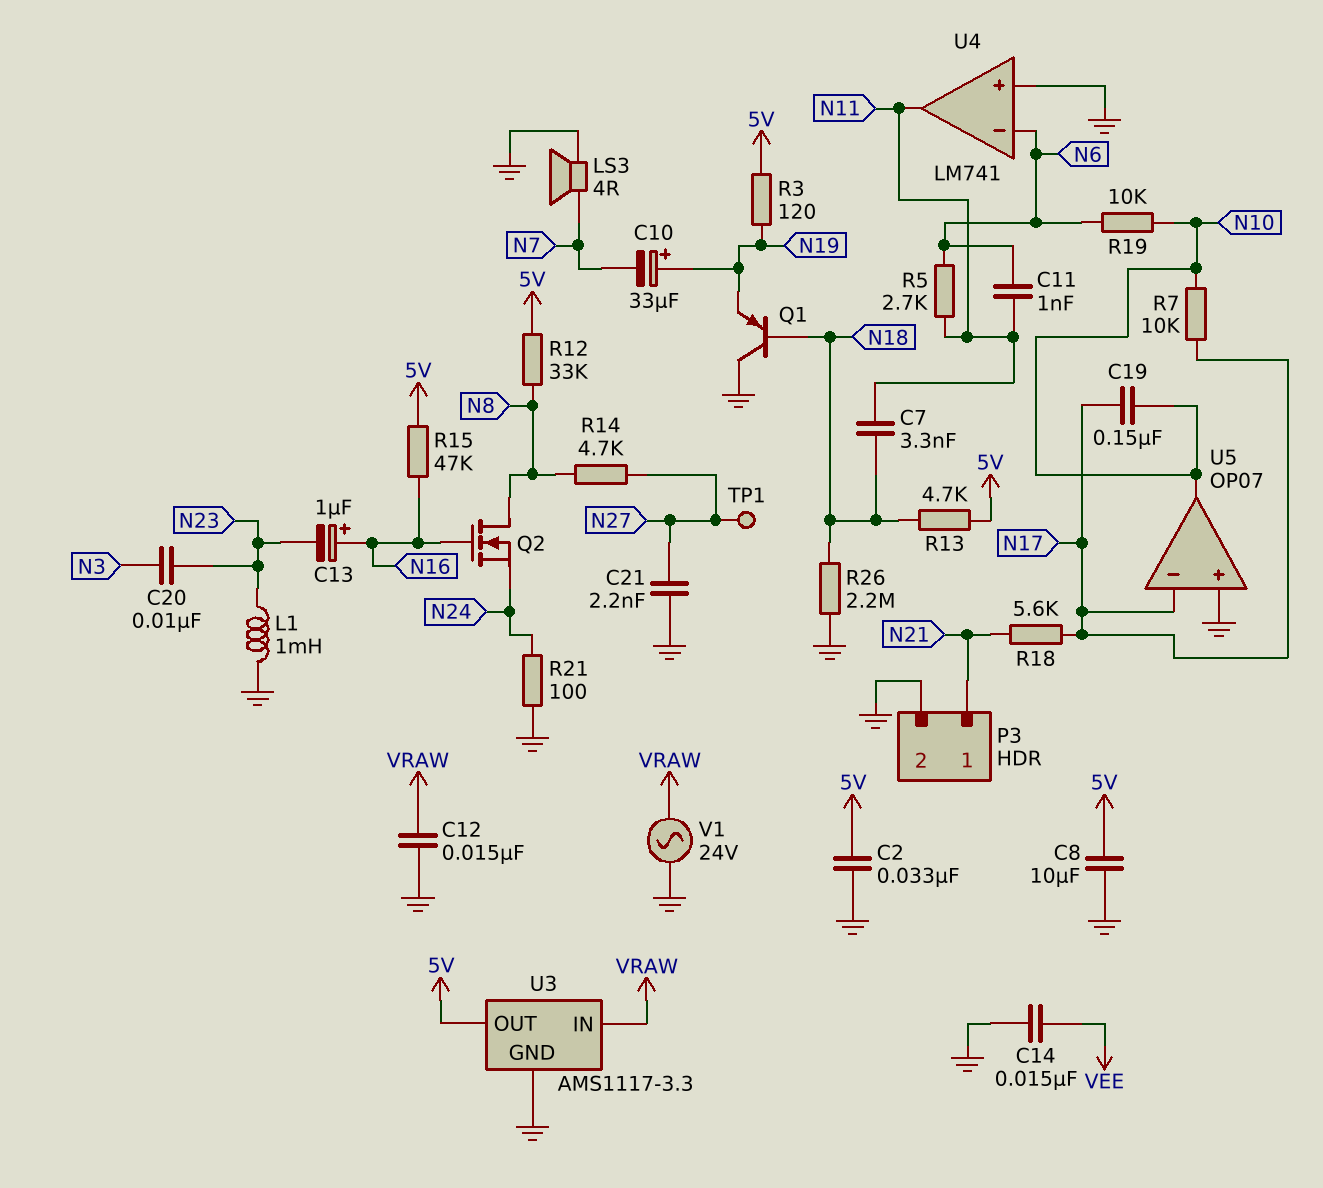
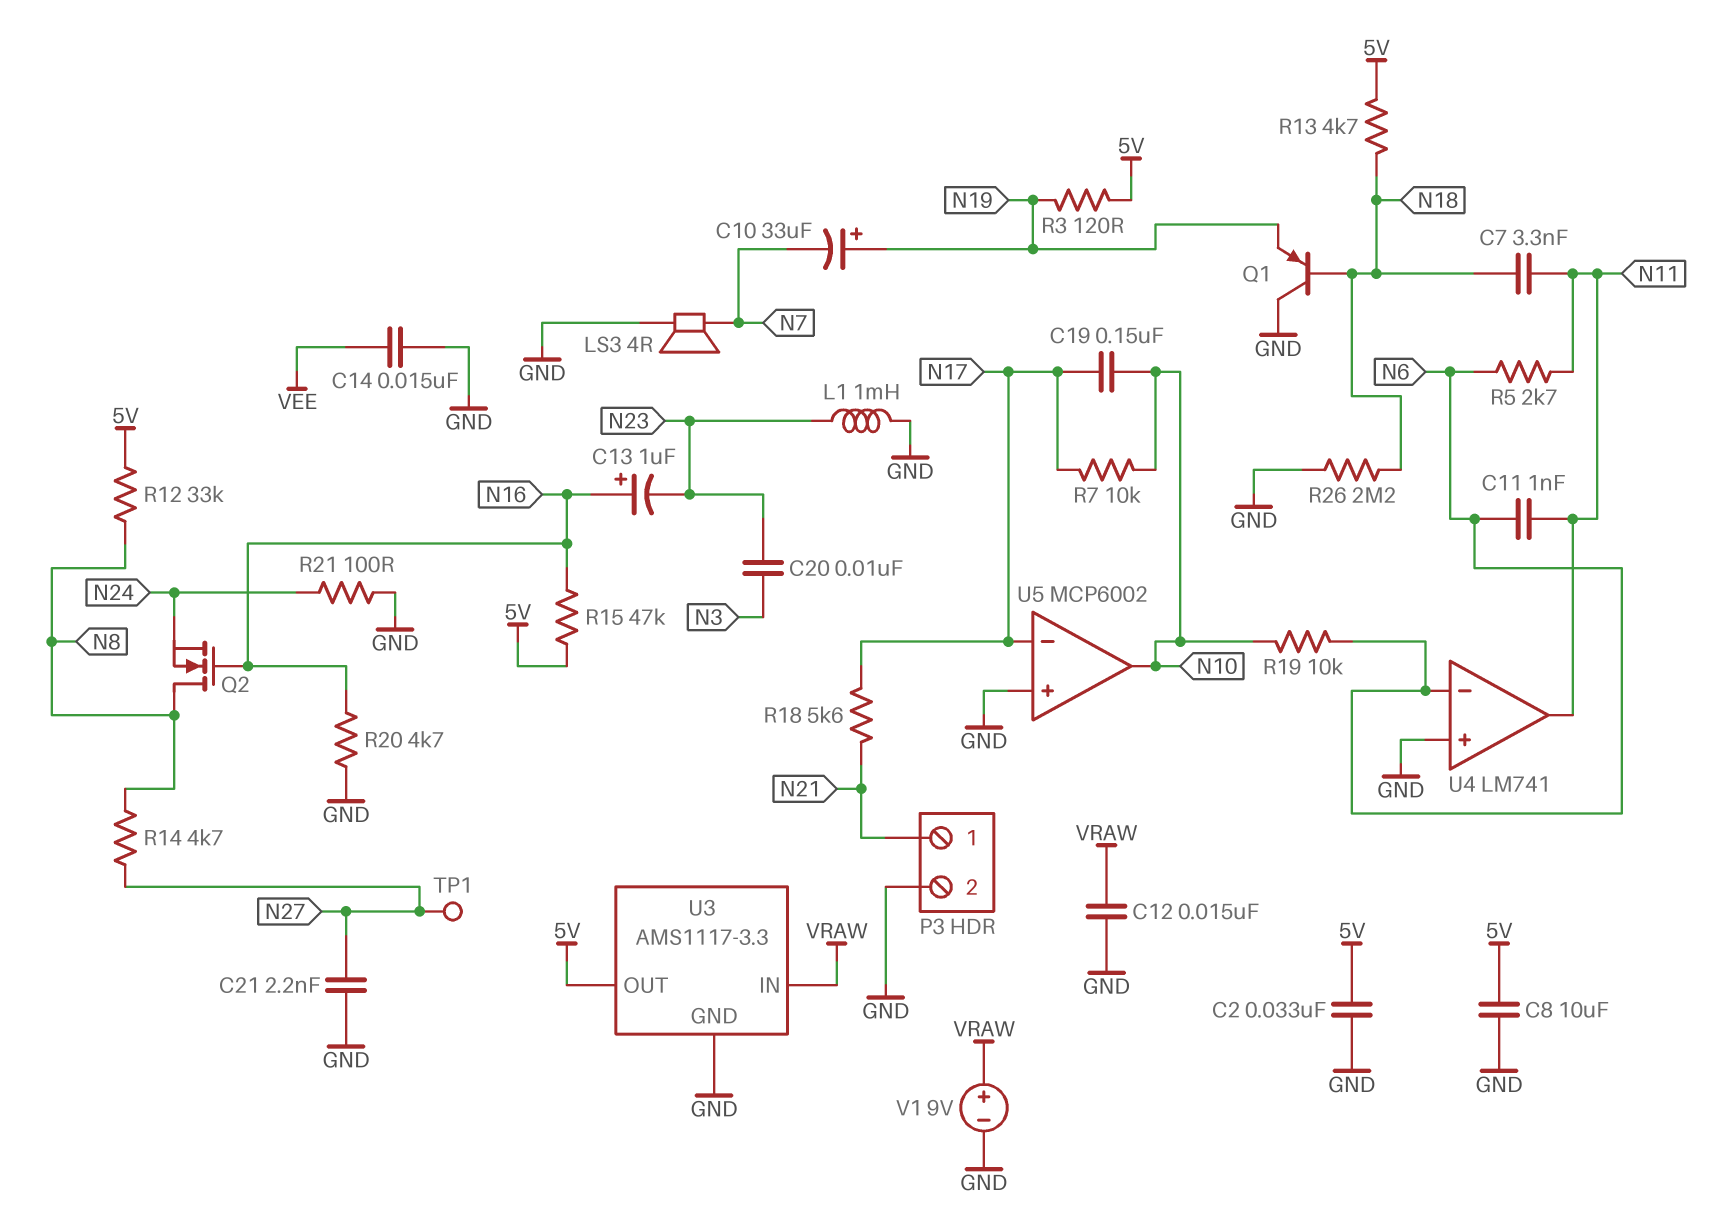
R20: none -> 4.7k (GND, N16)
U5: OP07 -> MCP6002
V1: AC 24V (GND, VRAW) -> 9V (plus VRAW, minus GND)

